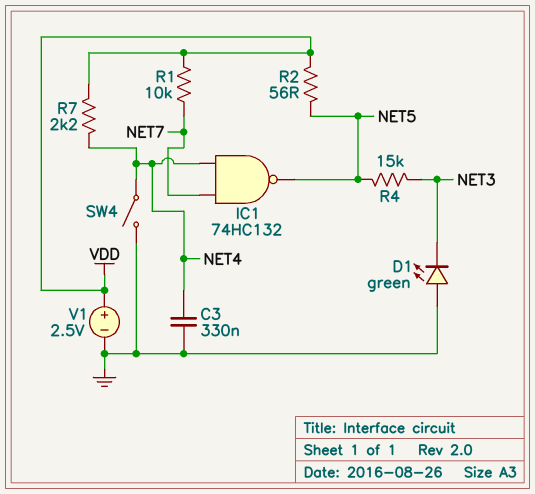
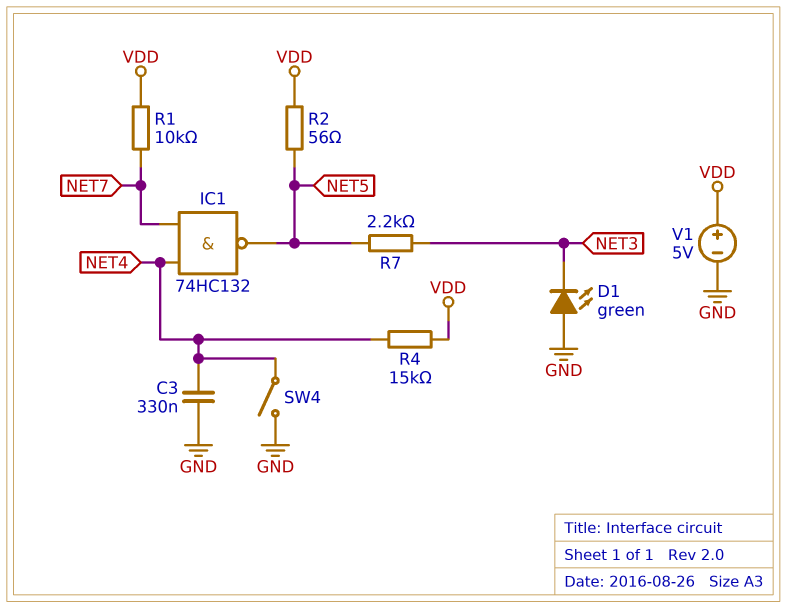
R4: 15k (NET3, NET5) -> 15k (NET4, VDD)
R7: 2.2k (NET4, VDD) -> 2.2k (NET3, NET5)
V1: 2.5V (plus VDD, minus GND) -> 5V (plus VDD, minus GND)

